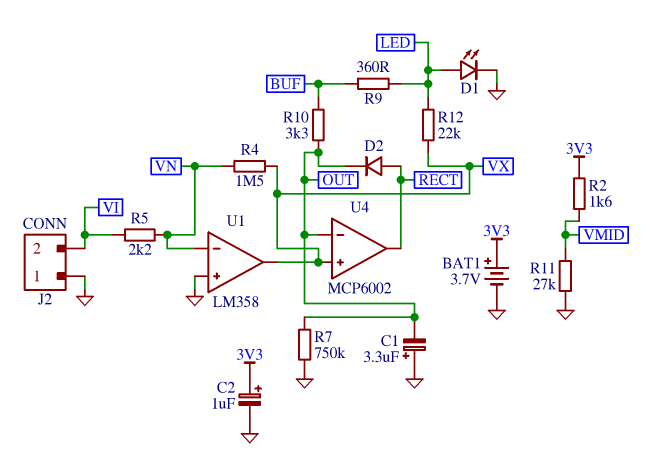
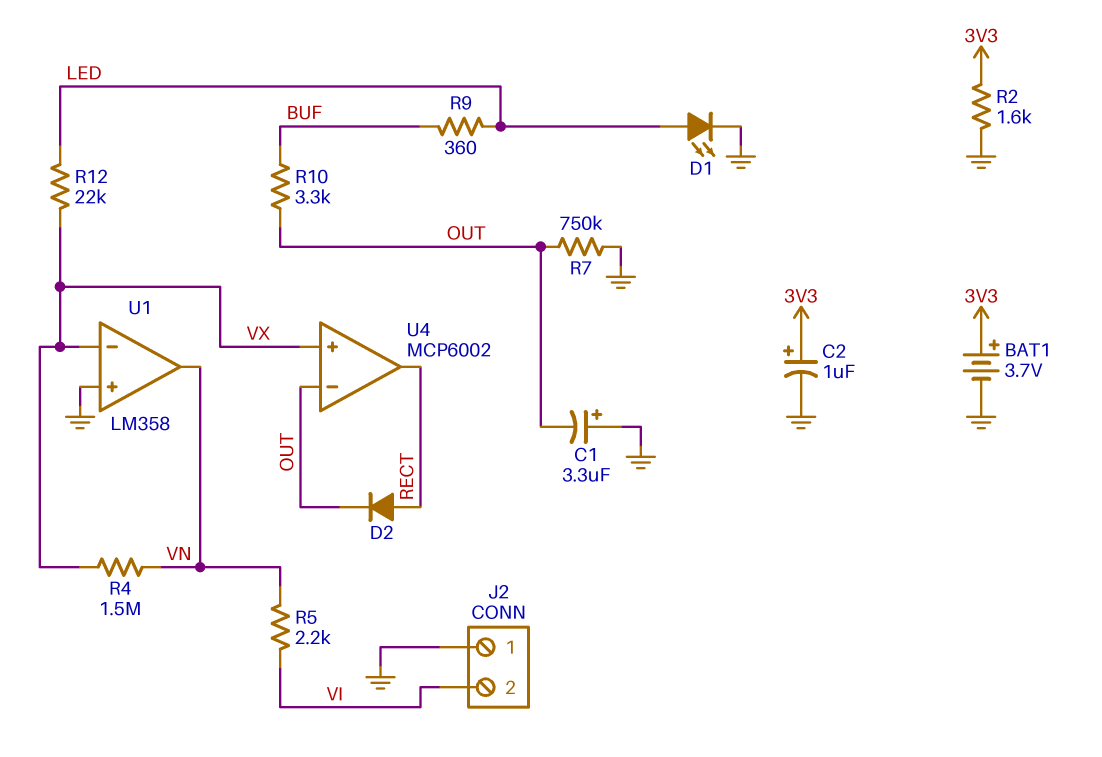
R2: 1.6k (3V3, VMID) -> 1.6k (3V3, GND)
R11: 27k (GND, VMID) -> none
U1 pin in-: VN -> VX
U1 pin out: VX -> VN

